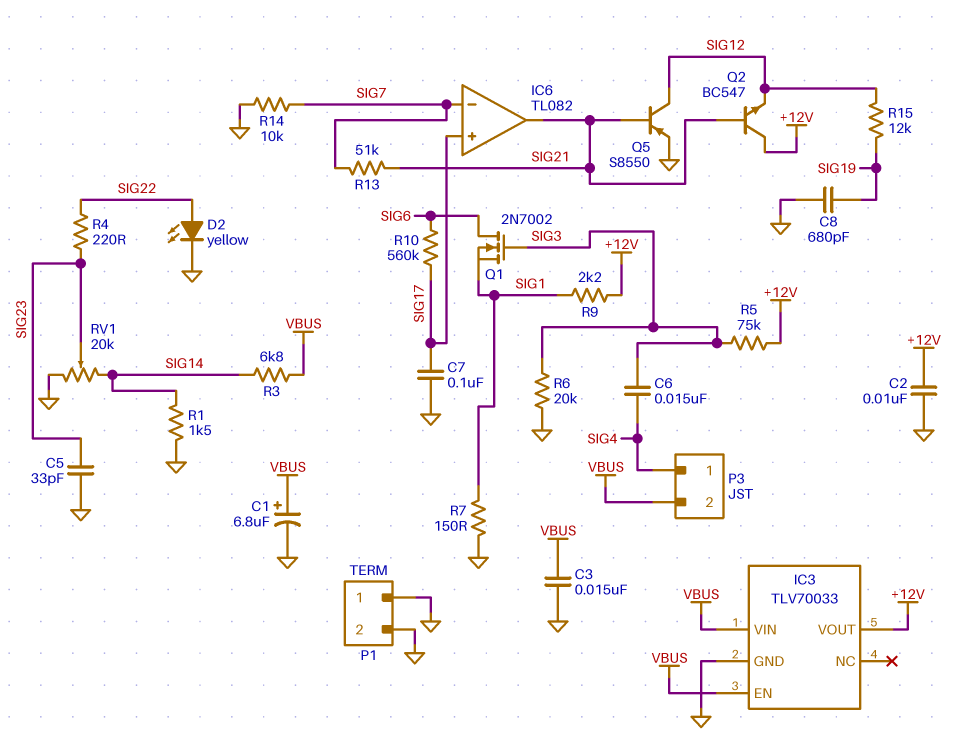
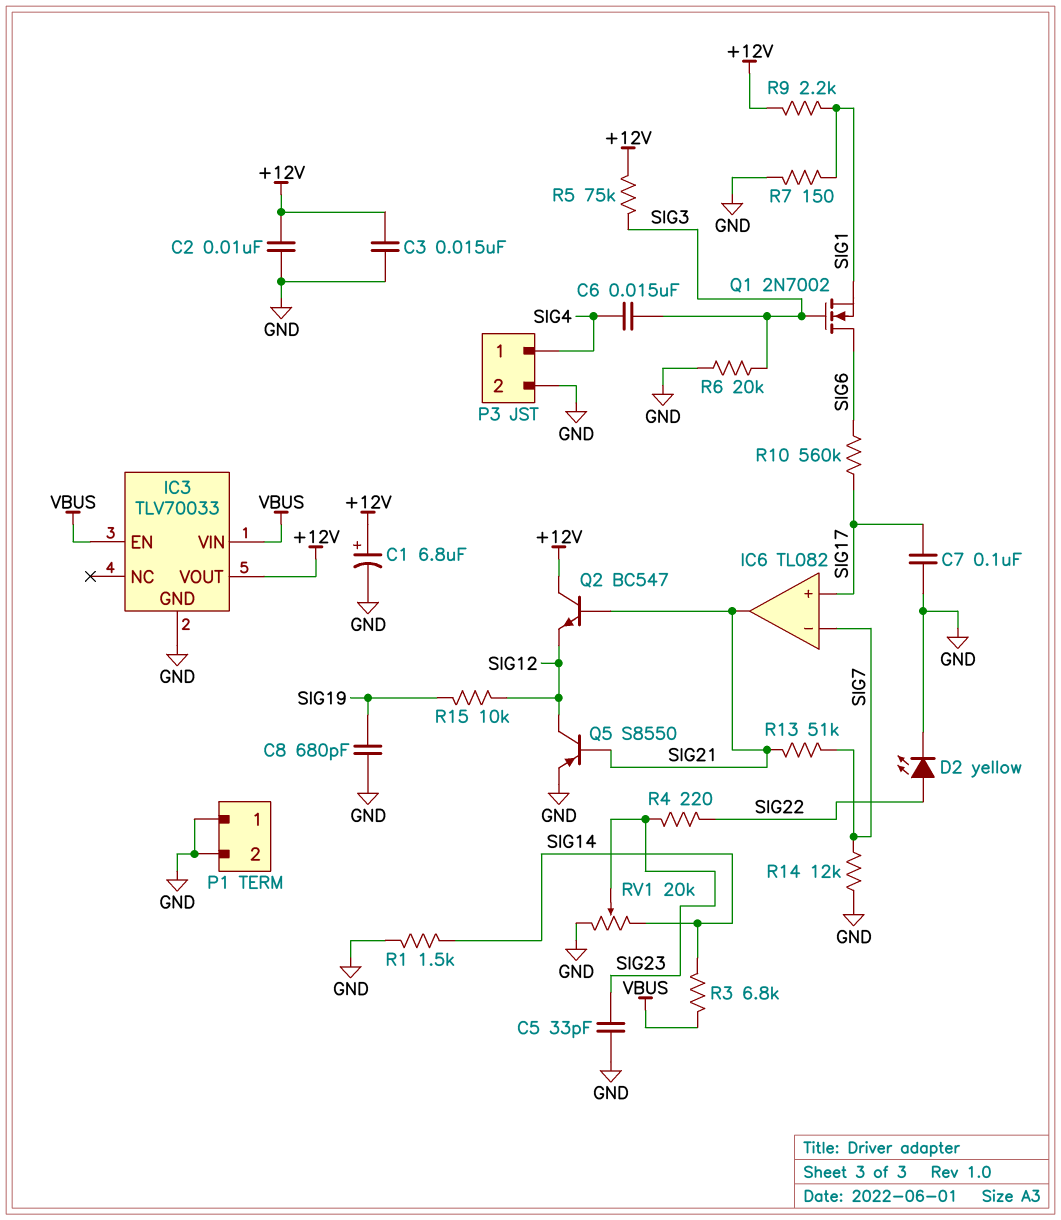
C1: 6.8uF (plus VBUS, minus GND) -> 6.8uF (plus +12V, minus GND)
C3: 15nF (GND, VBUS) -> 15nF (+12V, GND)
P3 pin 2: VBUS -> GND
R14: 10k (GND, SIG7) -> 12k (GND, SIG7)
R15: 12k (SIG12, SIG19) -> 10k (SIG12, SIG19)

